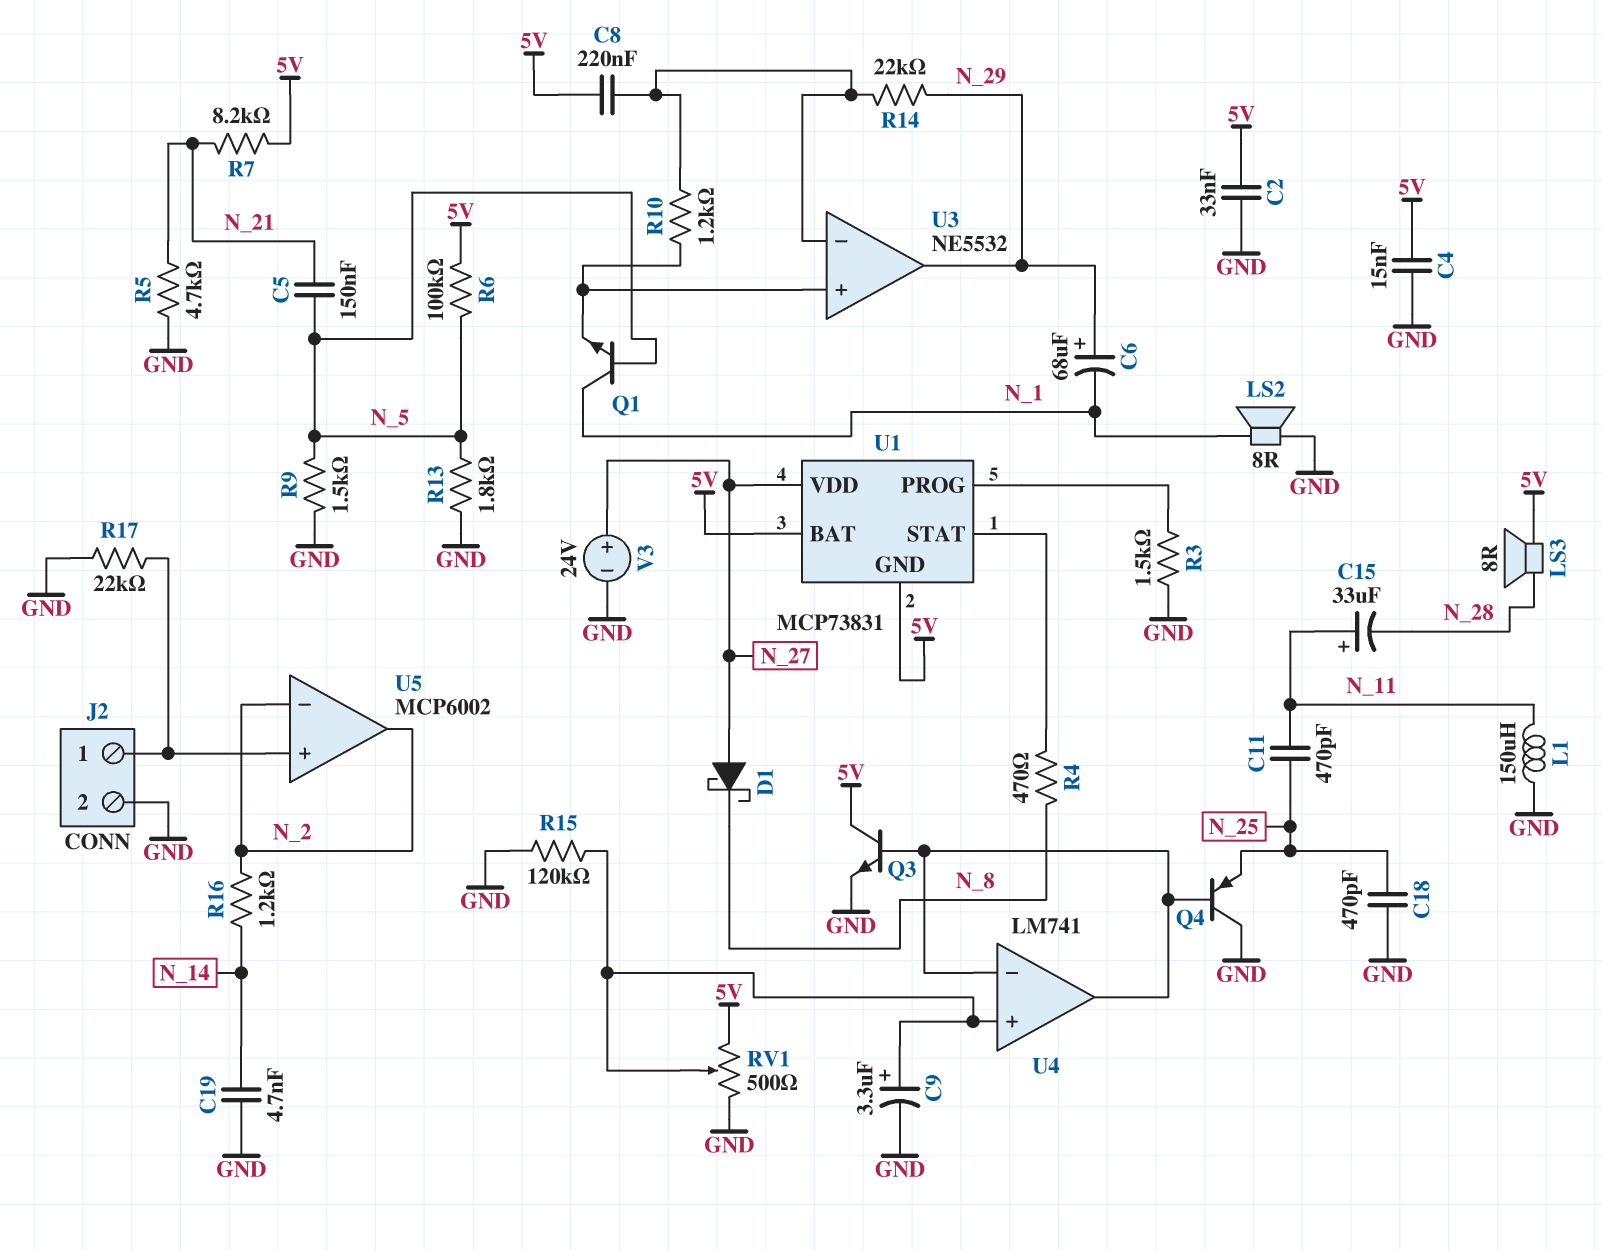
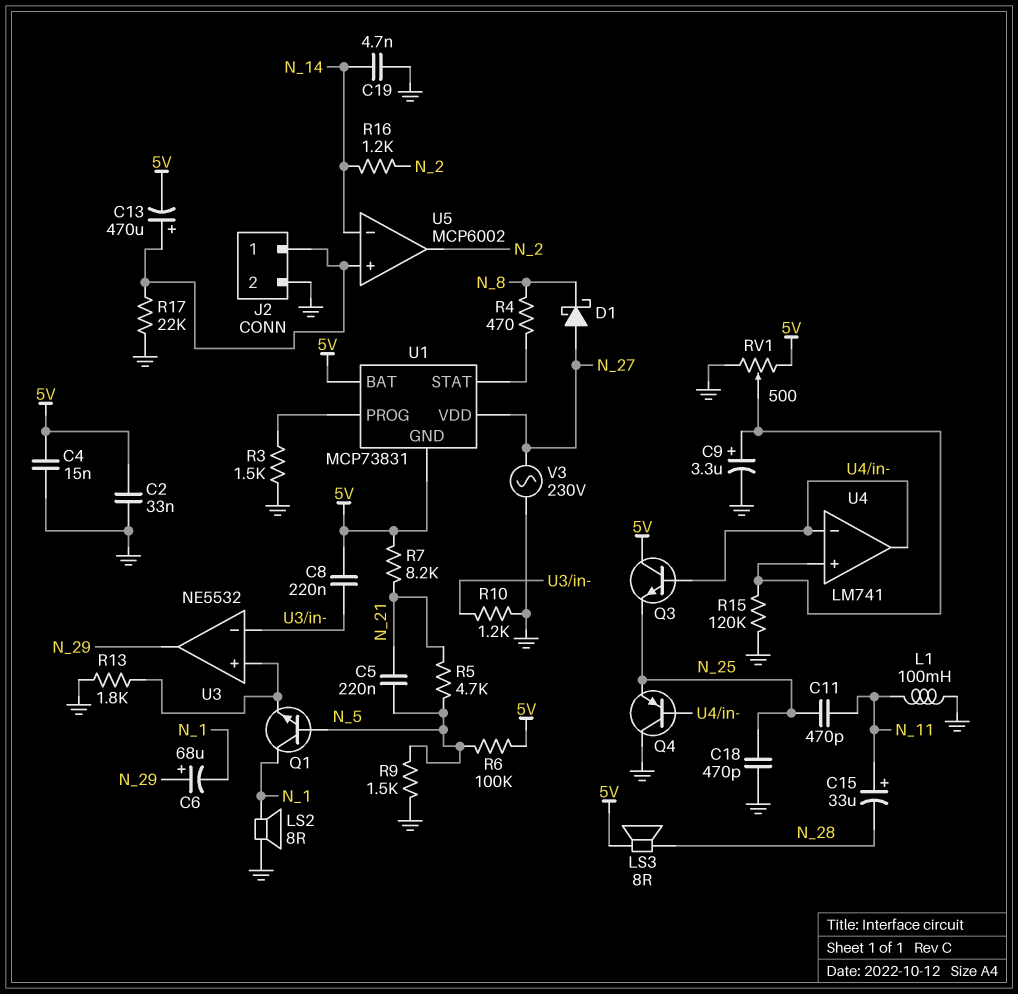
C5: 150nF (N_5, N_21) -> 220nF (N_5, N_21)
C13: none -> 470uF (plus J2/1, minus 5V)
L1: 150uH (GND, N_11) -> 100mH (GND, N_11)
Q3: NPN (B U4/in-, C 5V, E GND) -> NPN (B U4/in-, C 5V, E N_25)
R5: 4.7k (GND, N_21) -> 4.7k (N_5, N_21)
R10: 1.2k (U3/in+, U3/in-) -> 1.2k (GND, U3/in-)
R13: 1.8k (GND, N_5) -> 1.8k (GND, U3/in+)
R14: 22k (N_29, U3/in-) -> none
U5 pin in-: N_2 -> N_14
V3: 24V (plus N_27, minus GND) -> AC 230V (GND, N_27)

